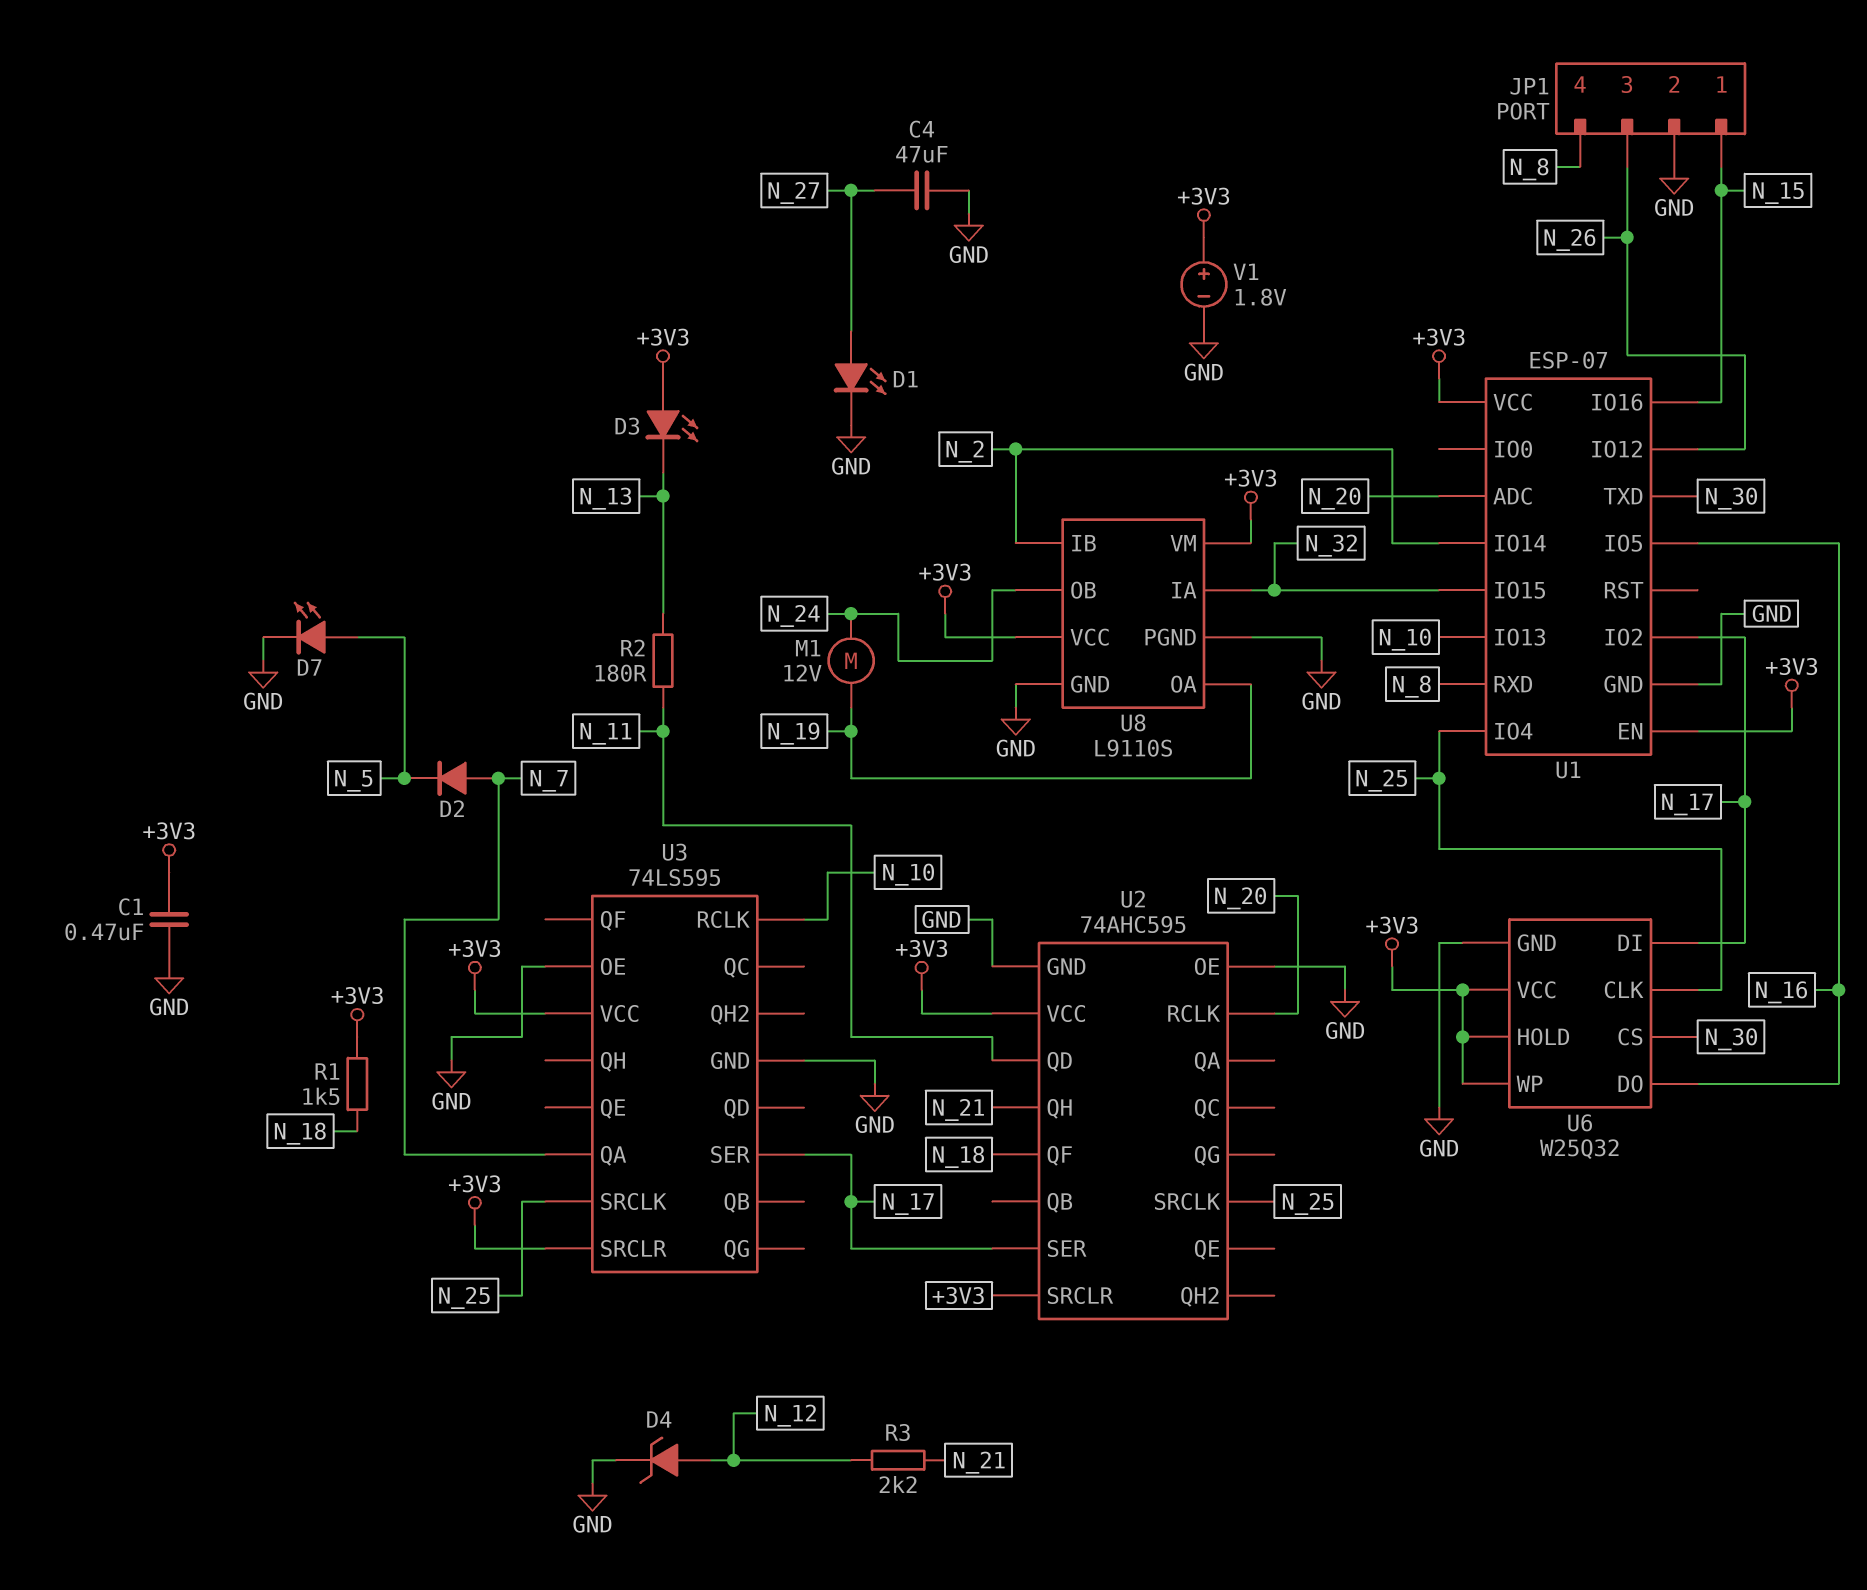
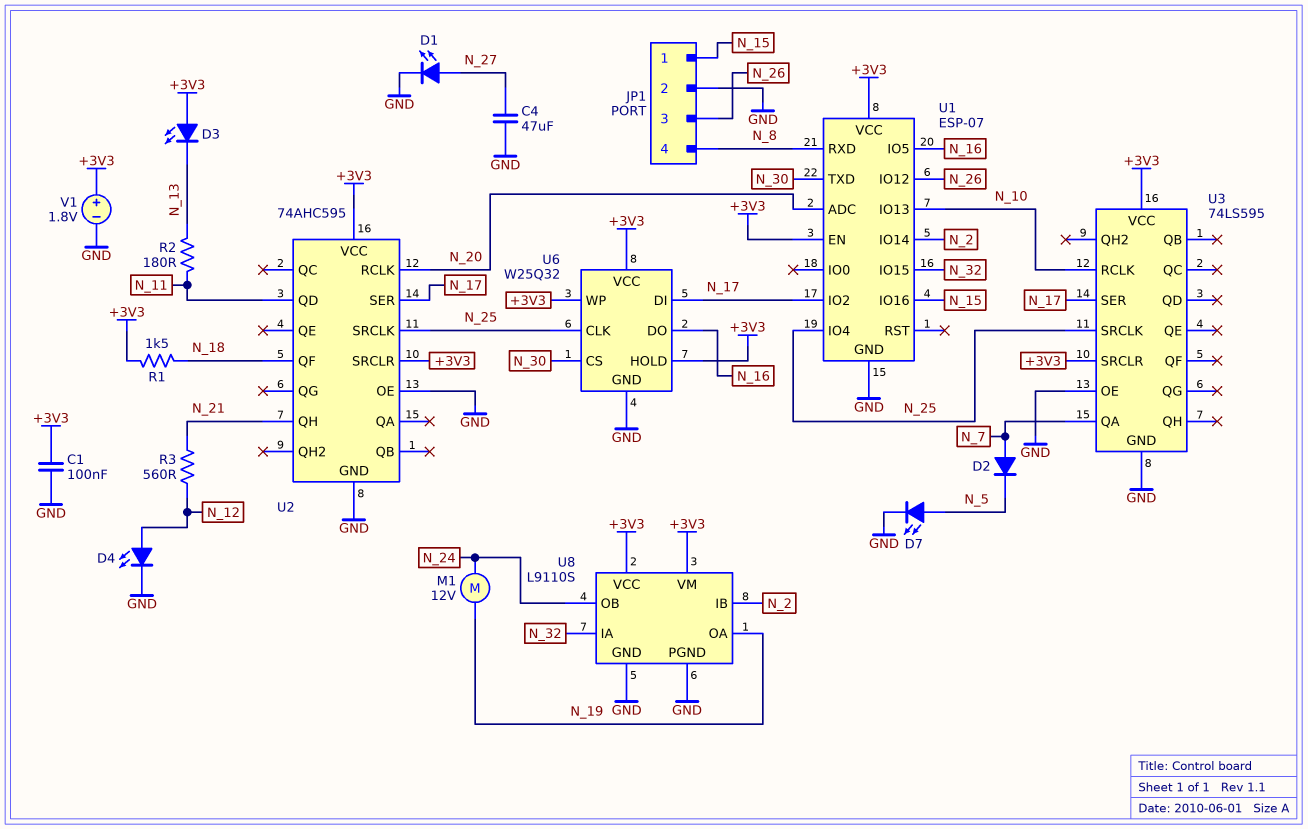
C1: 470nF (+3V3, GND) -> 100nF (+3V3, GND)
D4: zener (A N_12, K GND) -> LED (A N_12, K GND)
R3: 2.2k (N_12, N_21) -> 560 (N_12, N_21)

